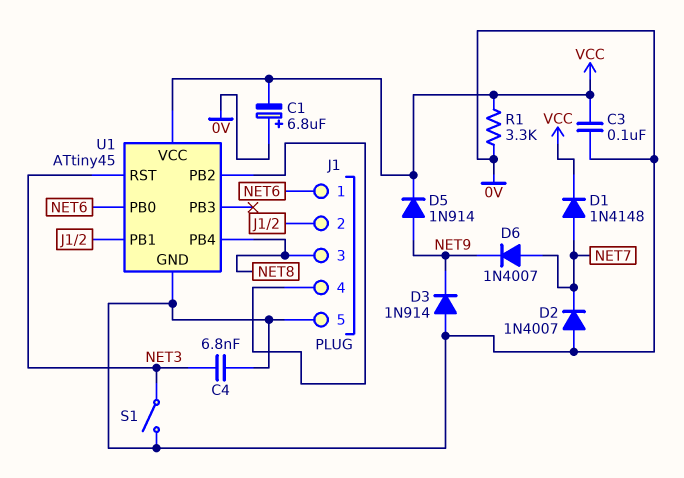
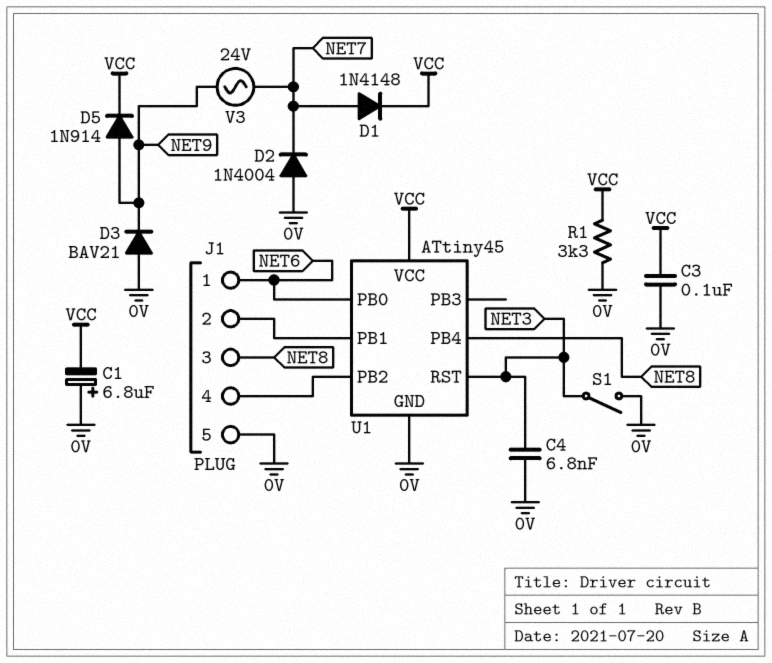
D2: diode 1N4007 (A 0V, K NET7) -> diode 1N4004 (A 0V, K NET7)
D3: diode 1N914 (A 0V, K NET9) -> diode BAV21 (A 0V, K NET9)
D6: diode 1N4007 (A NET7, K NET9) -> none
V3: none -> AC 24V (NET7, NET9)

